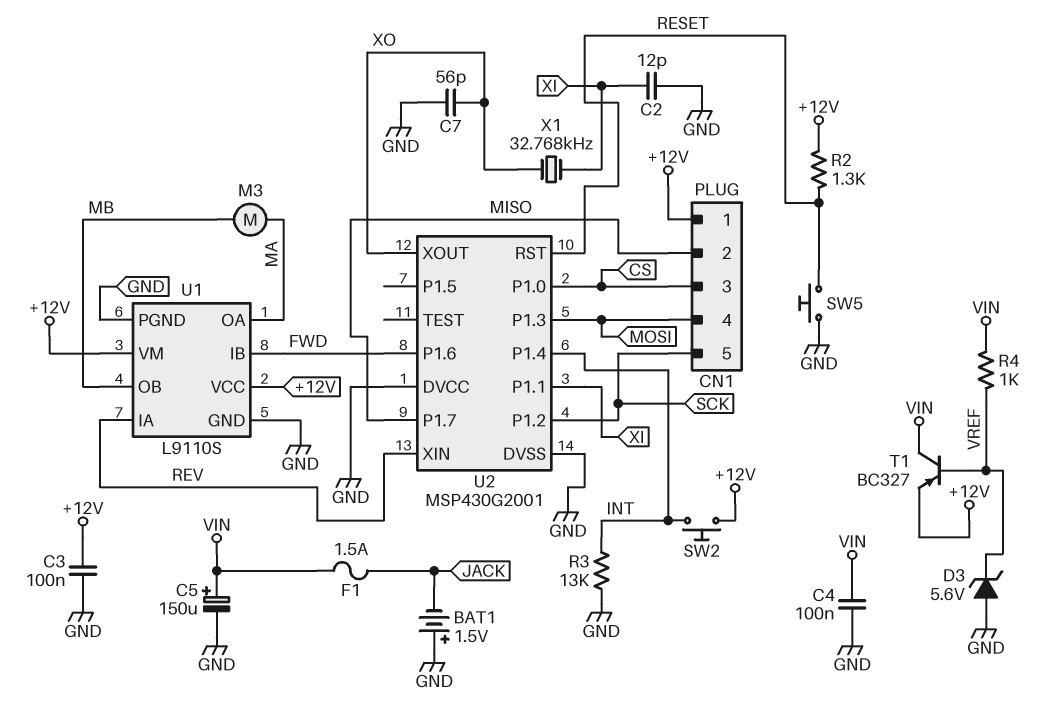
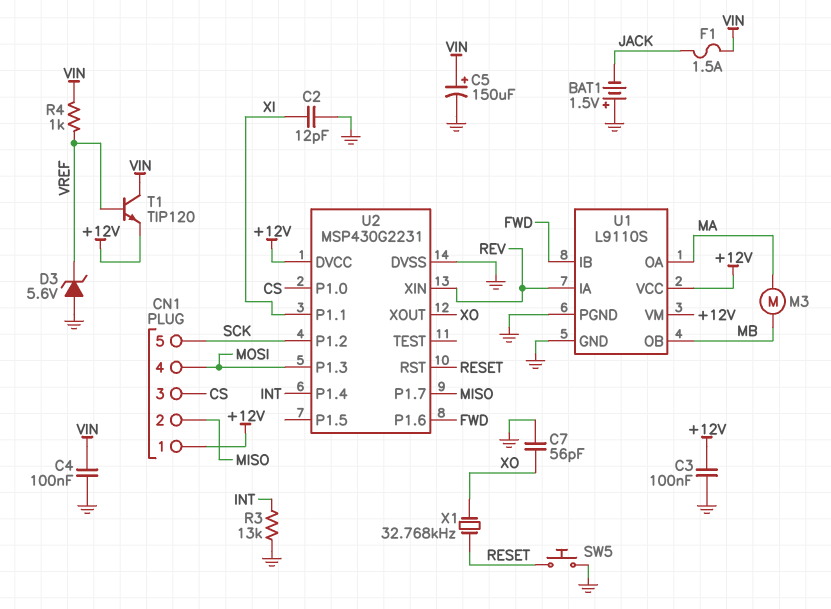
R2: 1.3k (+12V, RESET) -> none
SW2: button (+12V, INT) -> none
T1: PNP BC327 (B VREF, C VIN, E +12V) -> NPN TIP120 (B VREF, C VIN, E +12V)
U2: MSP430G2001 -> MSP430G2231
U2 pin DVCC: GND -> +12V
X1: 32.768kHz (XI, XO) -> 32.768kHz (RESET, XO)

